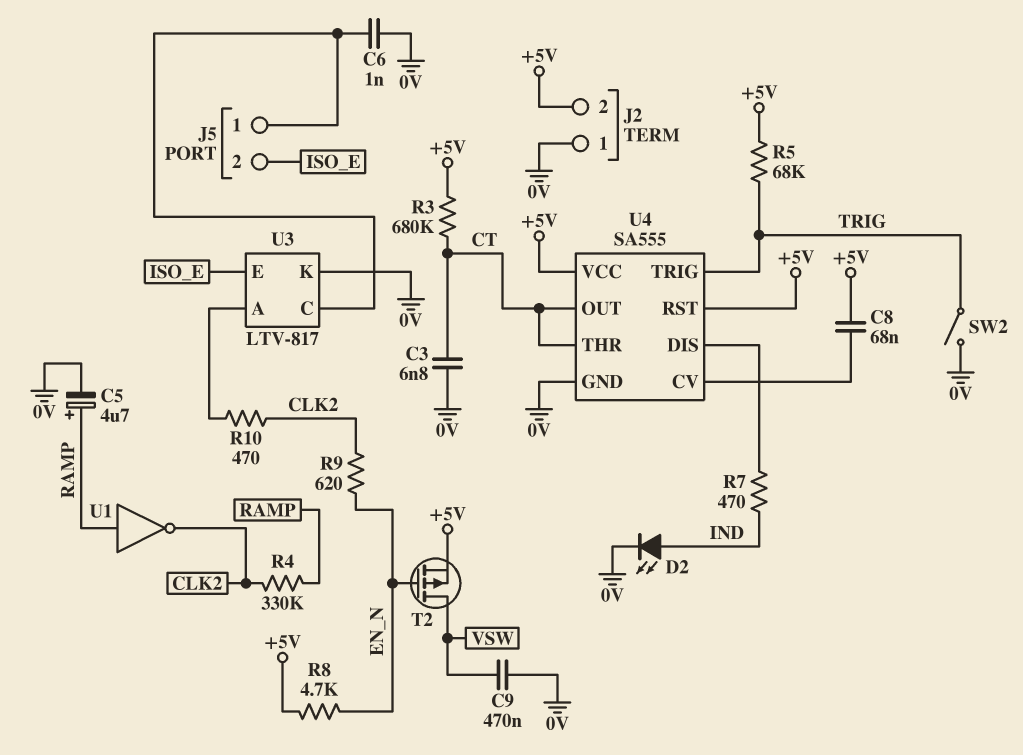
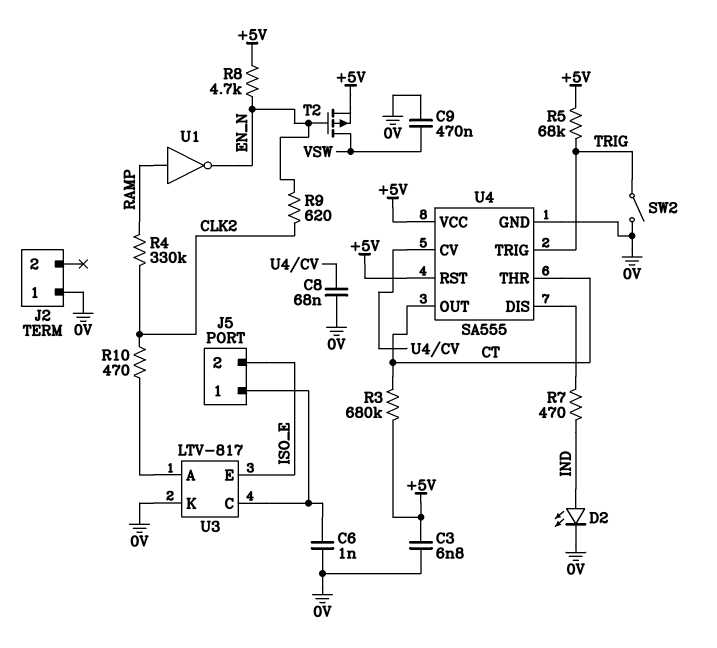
C3: 6.8nF (0V, CT) -> 6.8nF (+5V, 0V)
C5: 4.7uF (plus RAMP, minus 0V) -> none
C8: 68nF (+5V, U4/CV) -> 68nF (0V, U4/CV)
J2 pin 2: +5V -> none
U1: NOT (in RAMP, out CLK2) -> NOT (in RAMP, out EN_N)

